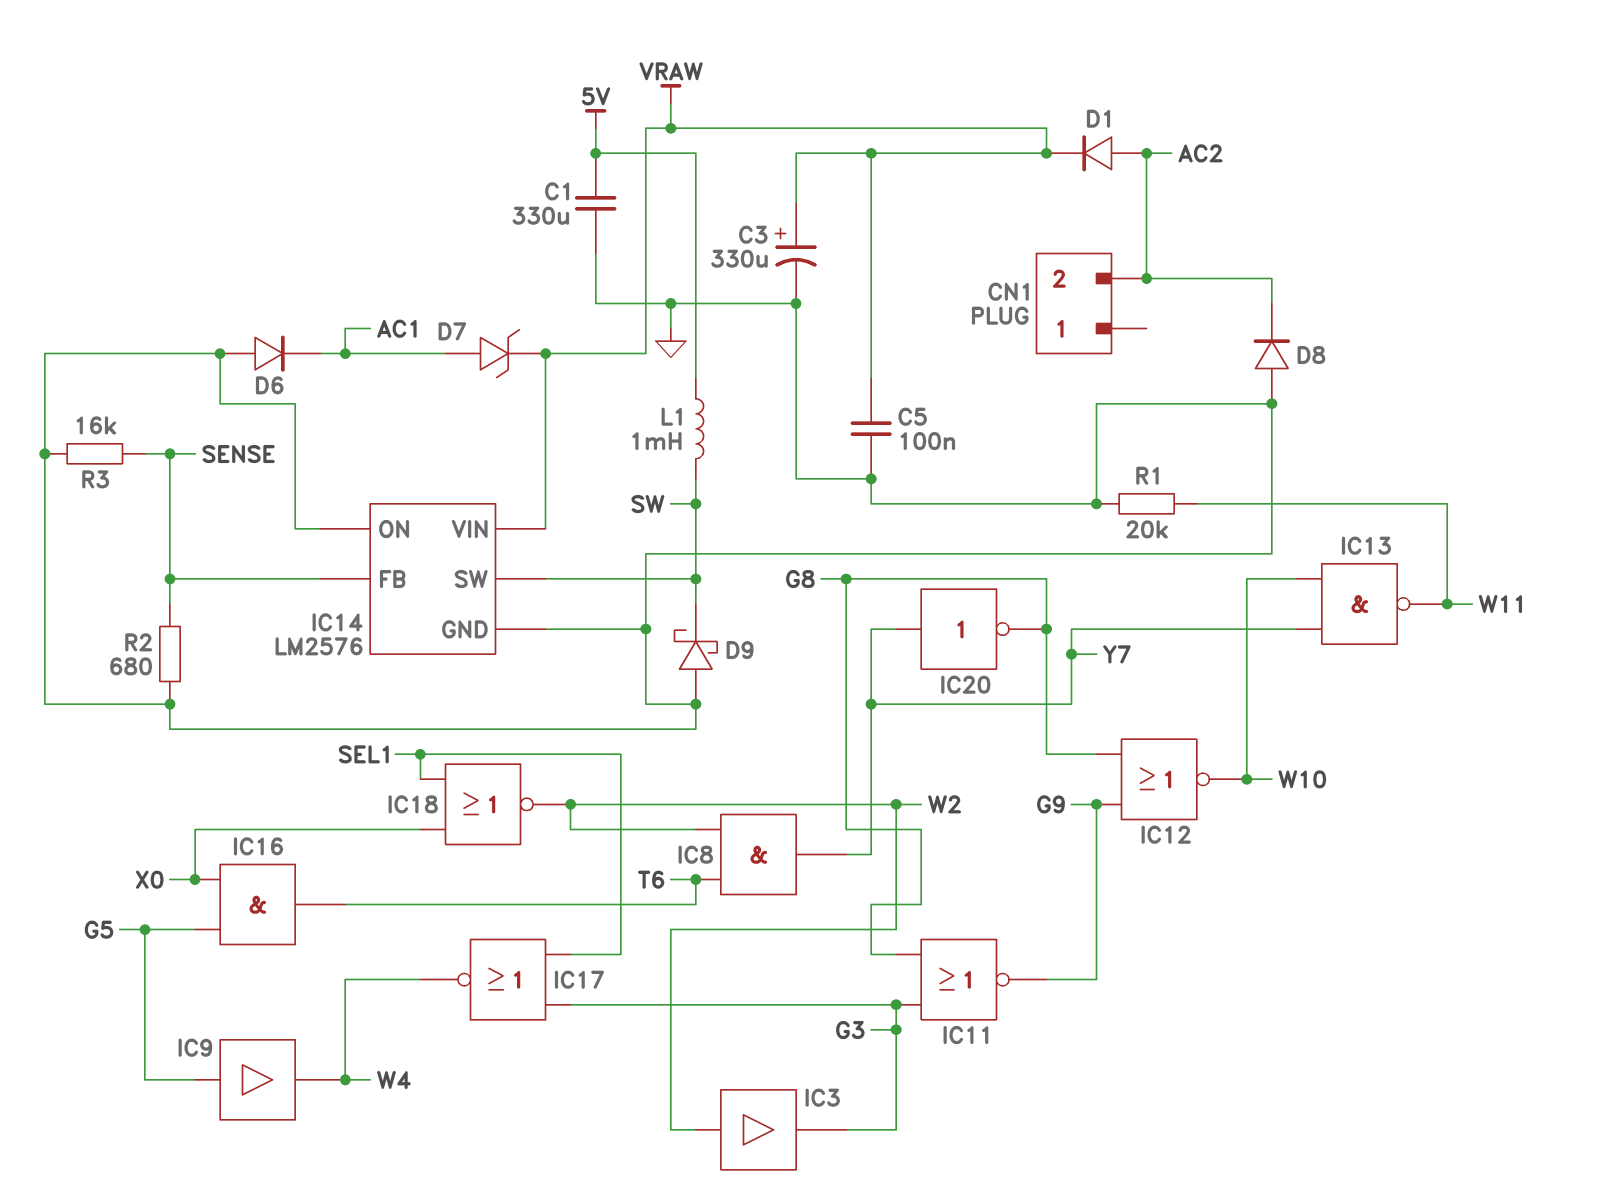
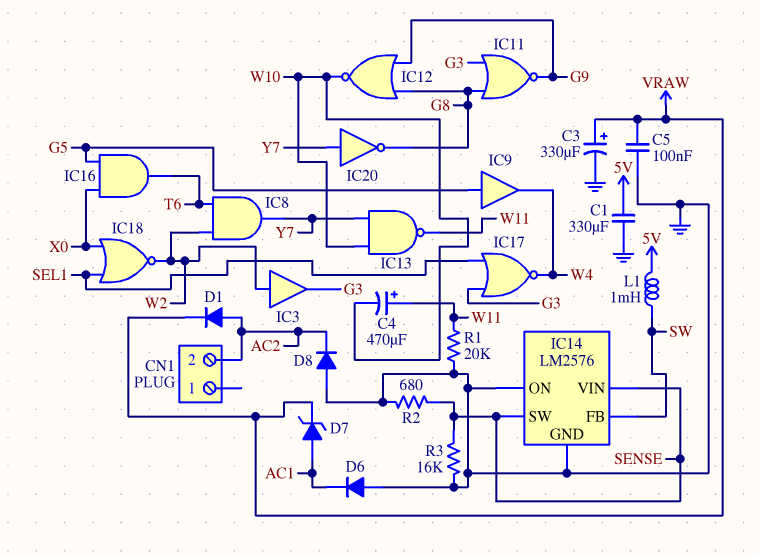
C4: none -> 470uF (plus W11, minus W10)
D9: schottky (A GND, K SW) -> none
IC14 pin FB: SENSE -> SW
IC14 pin SW: SW -> SENSE
IC14 pin VIN: VRAW -> SENSE

